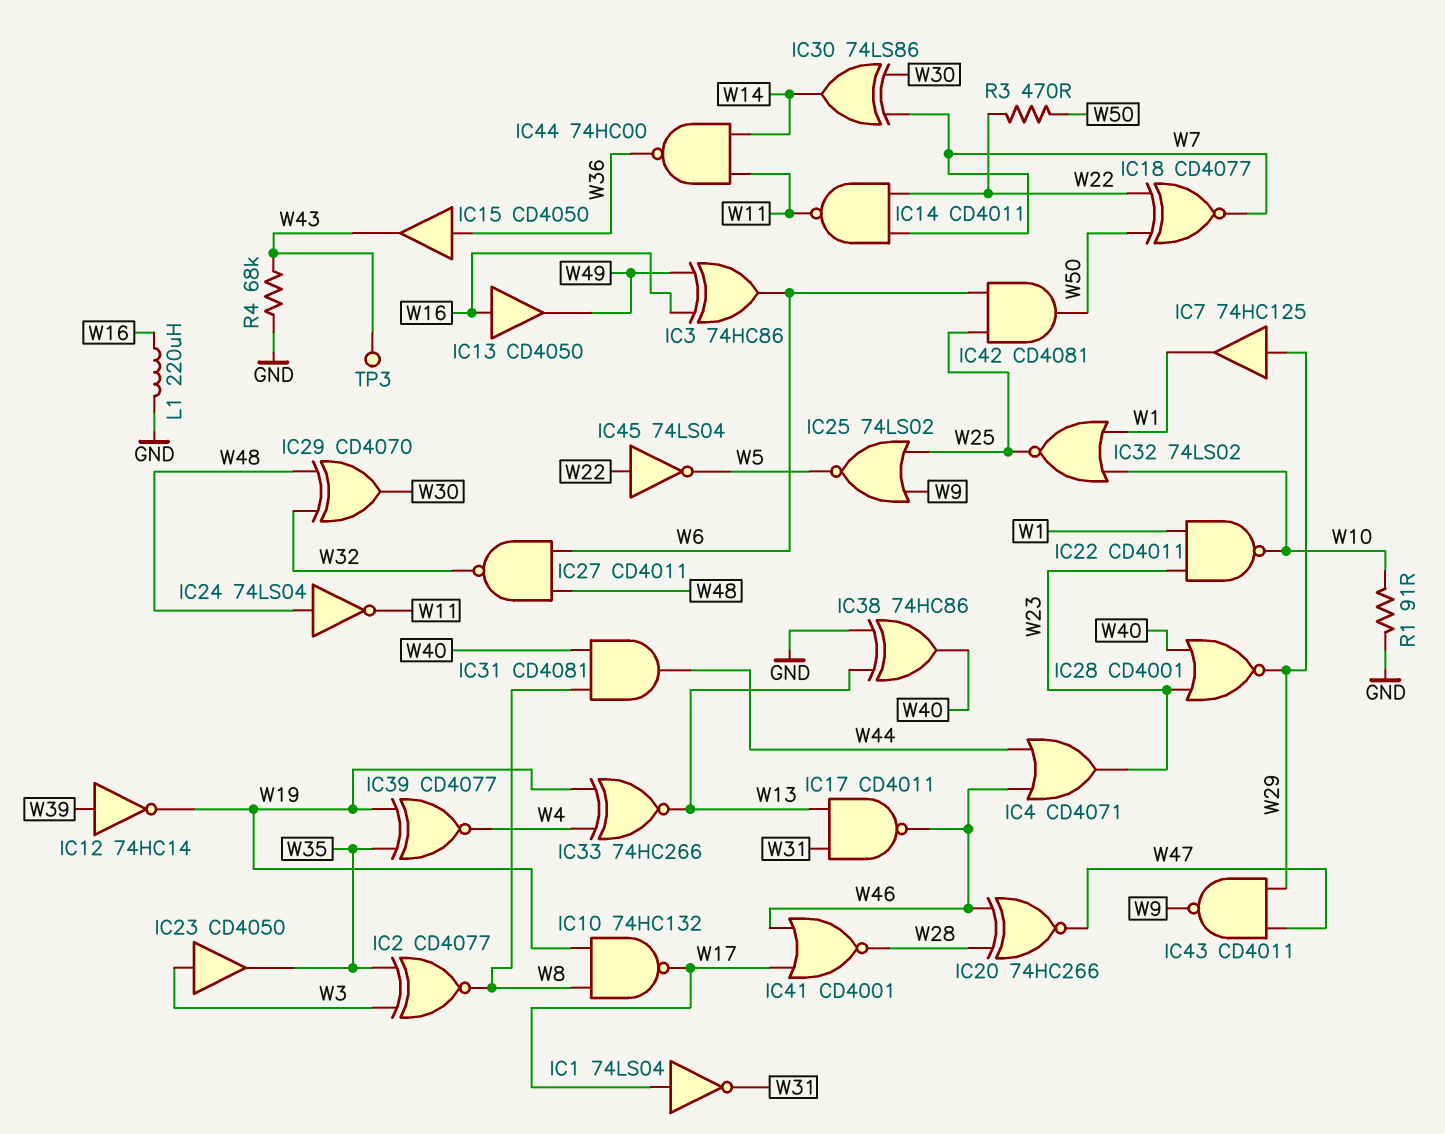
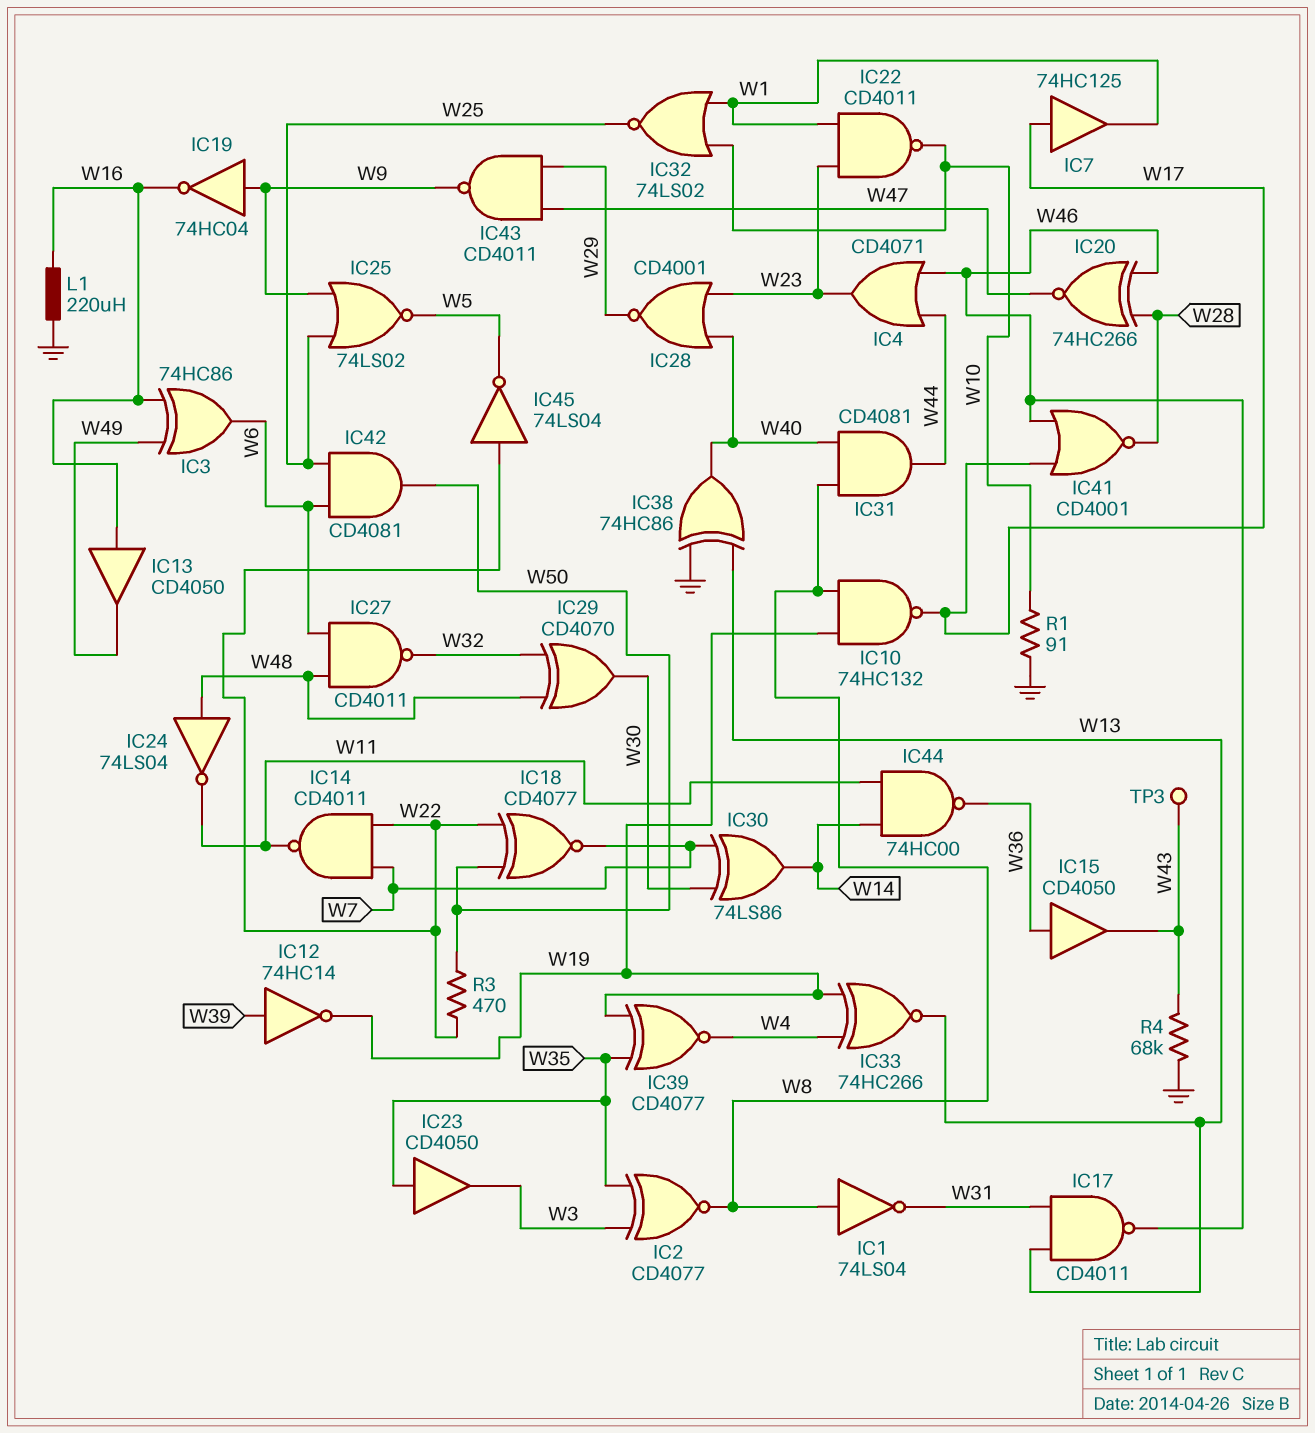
IC1: NOT 74LS04 (in W17, out W31) -> NOT 74LS04 (in W8, out W31)
IC7: buffer 74HC125 (in W29, out W1) -> buffer 74HC125 (in W17, out W1)
IC19: none -> NOT 74HC04 (in W9, out W16)
IC23: buffer CD4050 (in W3, out W35) -> buffer CD4050 (in W35, out W3)

